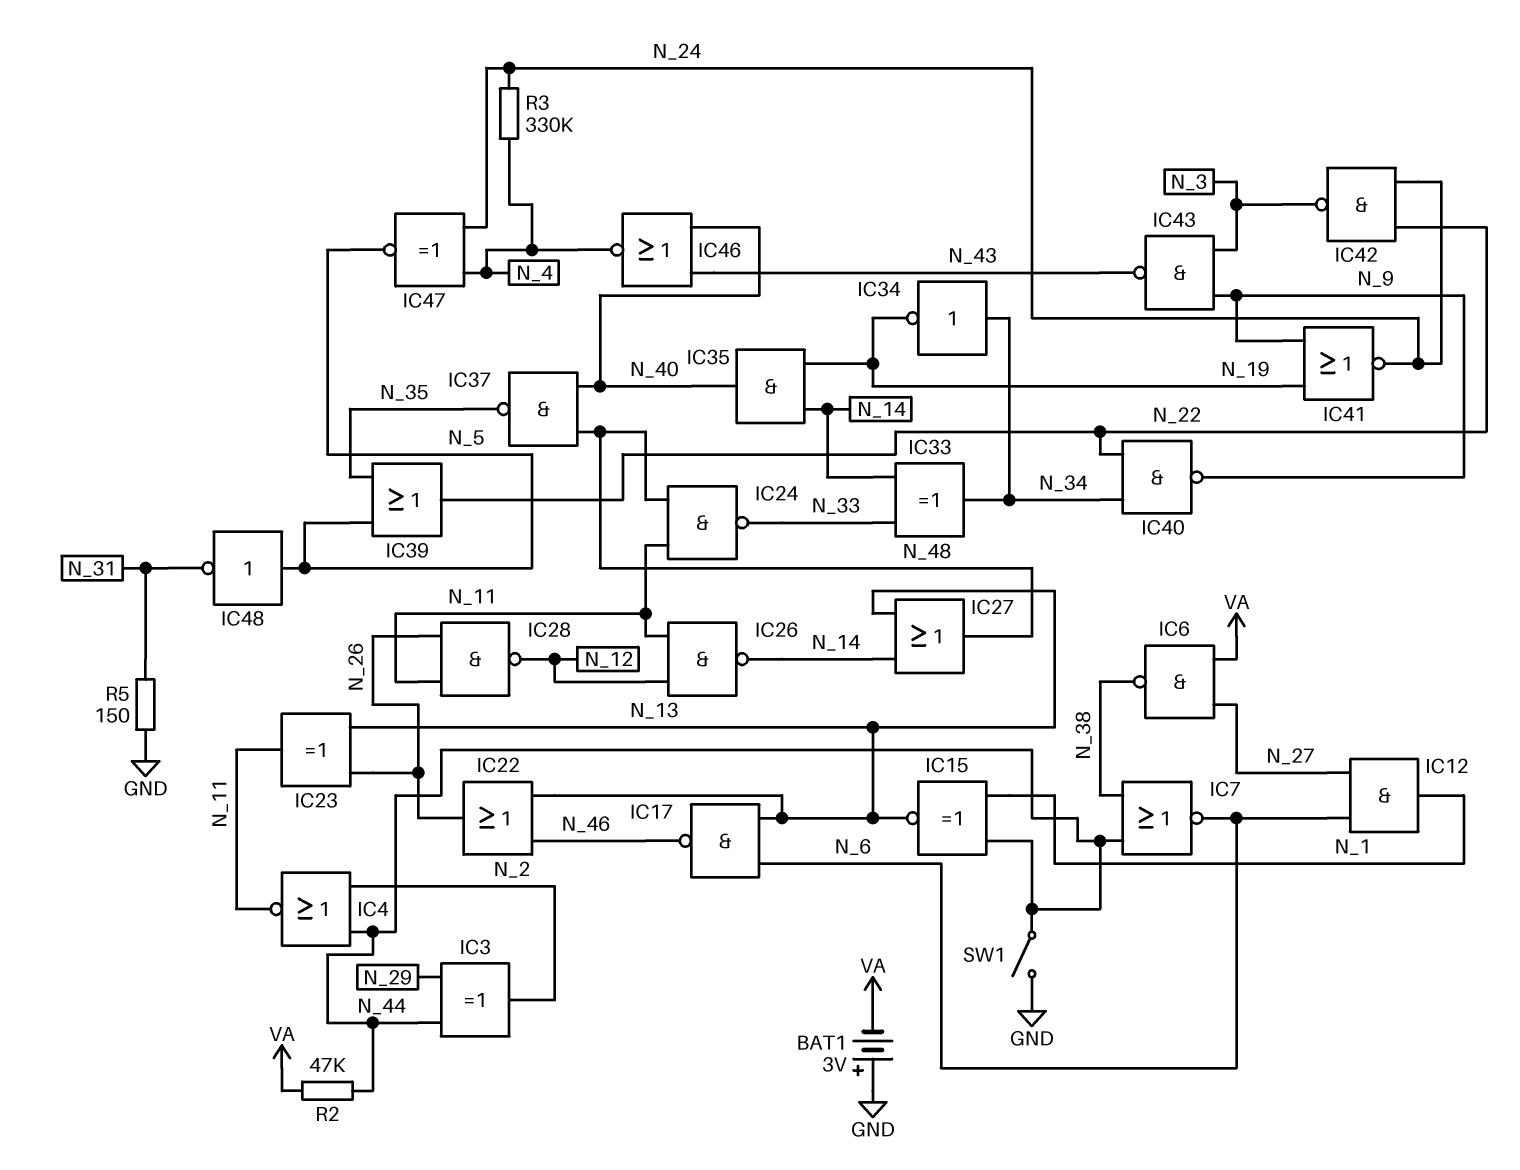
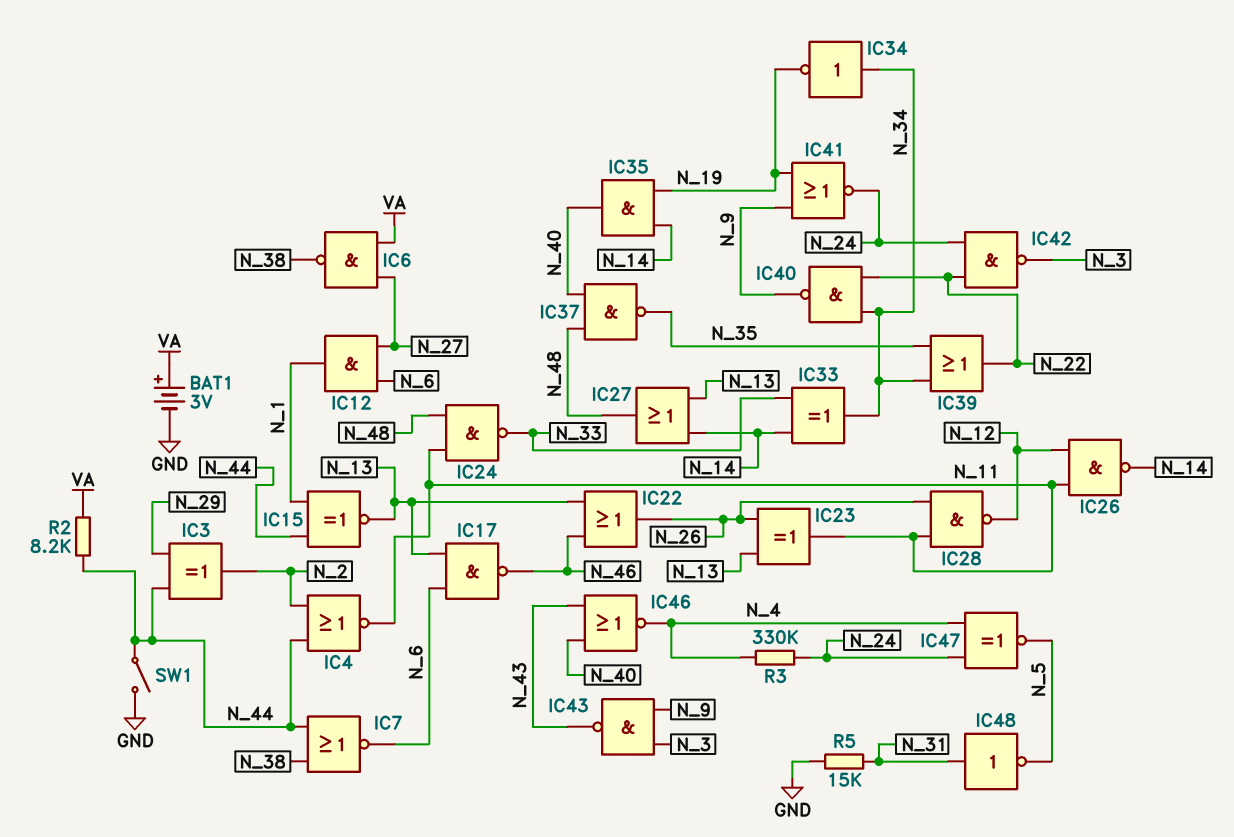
BAT1: 3V (plus GND, minus VA) -> 3V (plus VA, minus GND)
IC39: OR (in N_5, in N_35, out N_22) -> OR (in N_34, in N_35, out N_22)
IC48: NOT (in N_5, out N_31) -> NOT (in N_31, out N_5)
R2: 47k (N_44, VA) -> 8.2k (N_44, VA)
R5: 150 (GND, N_31) -> 15k (GND, N_31)

